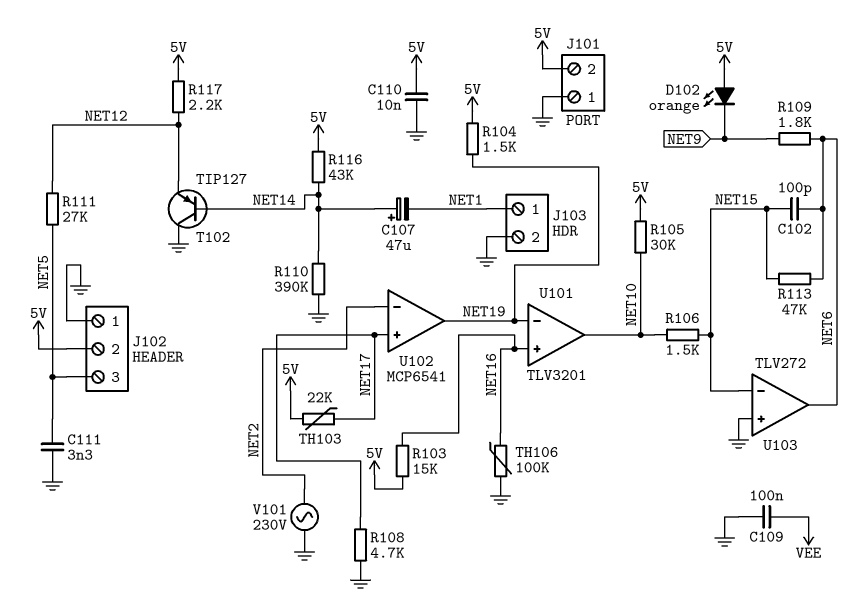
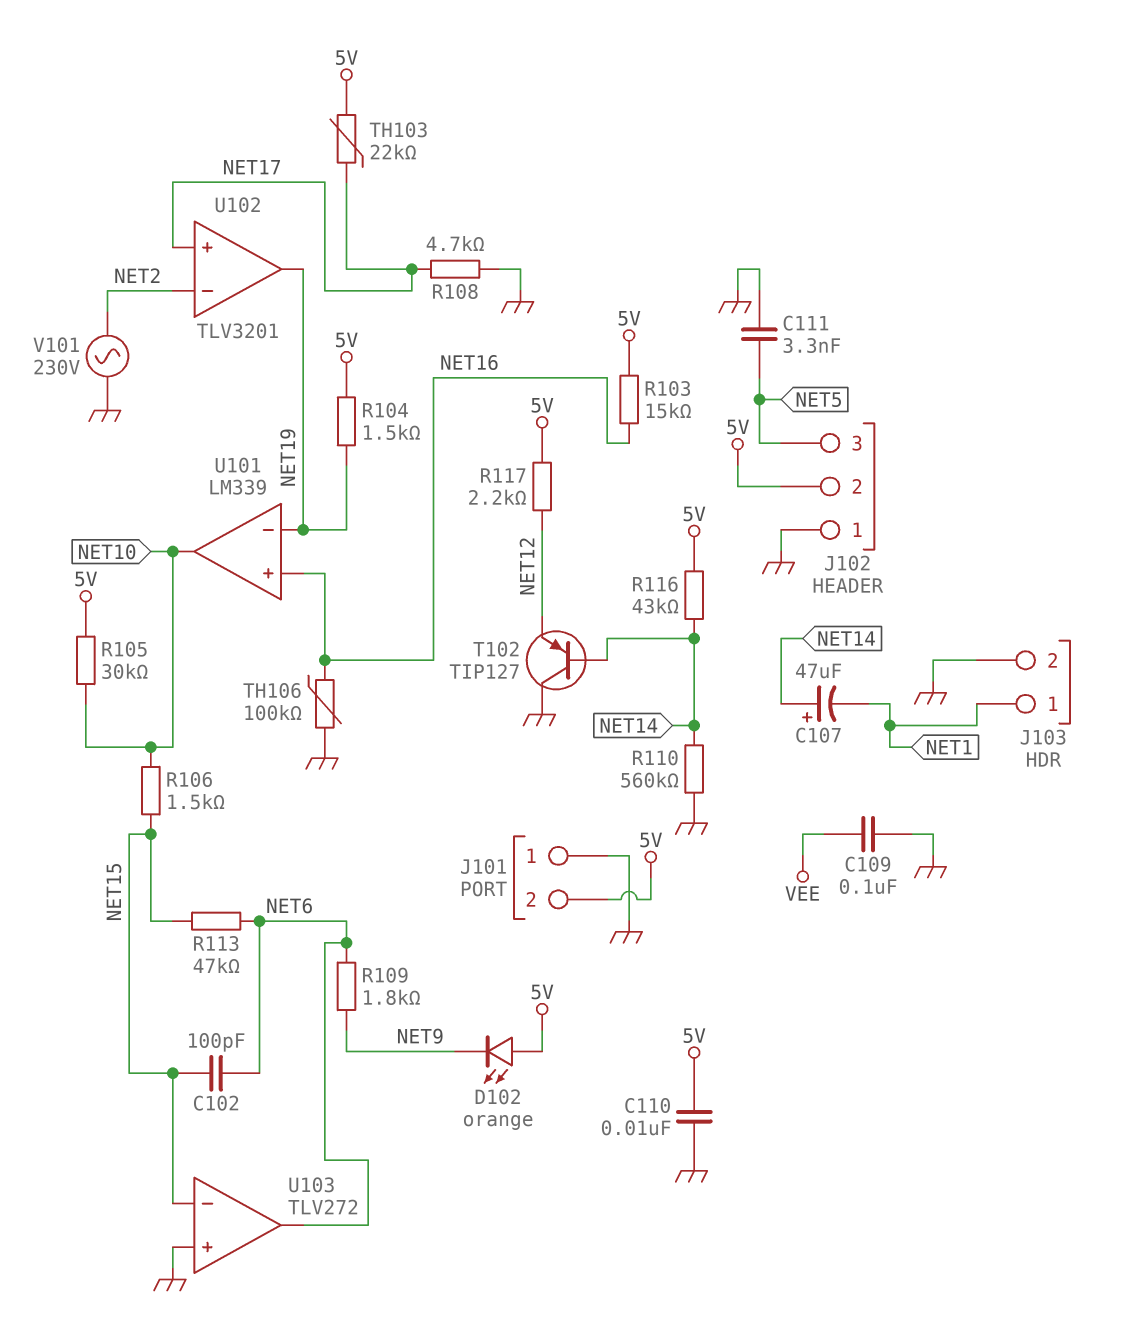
R110: 390k (GND, NET14) -> 560k (GND, NET14)
R111: 27k (NET5, NET12) -> none
U101: TLV3201 -> LM339
U102: MCP6541 -> TLV3201

